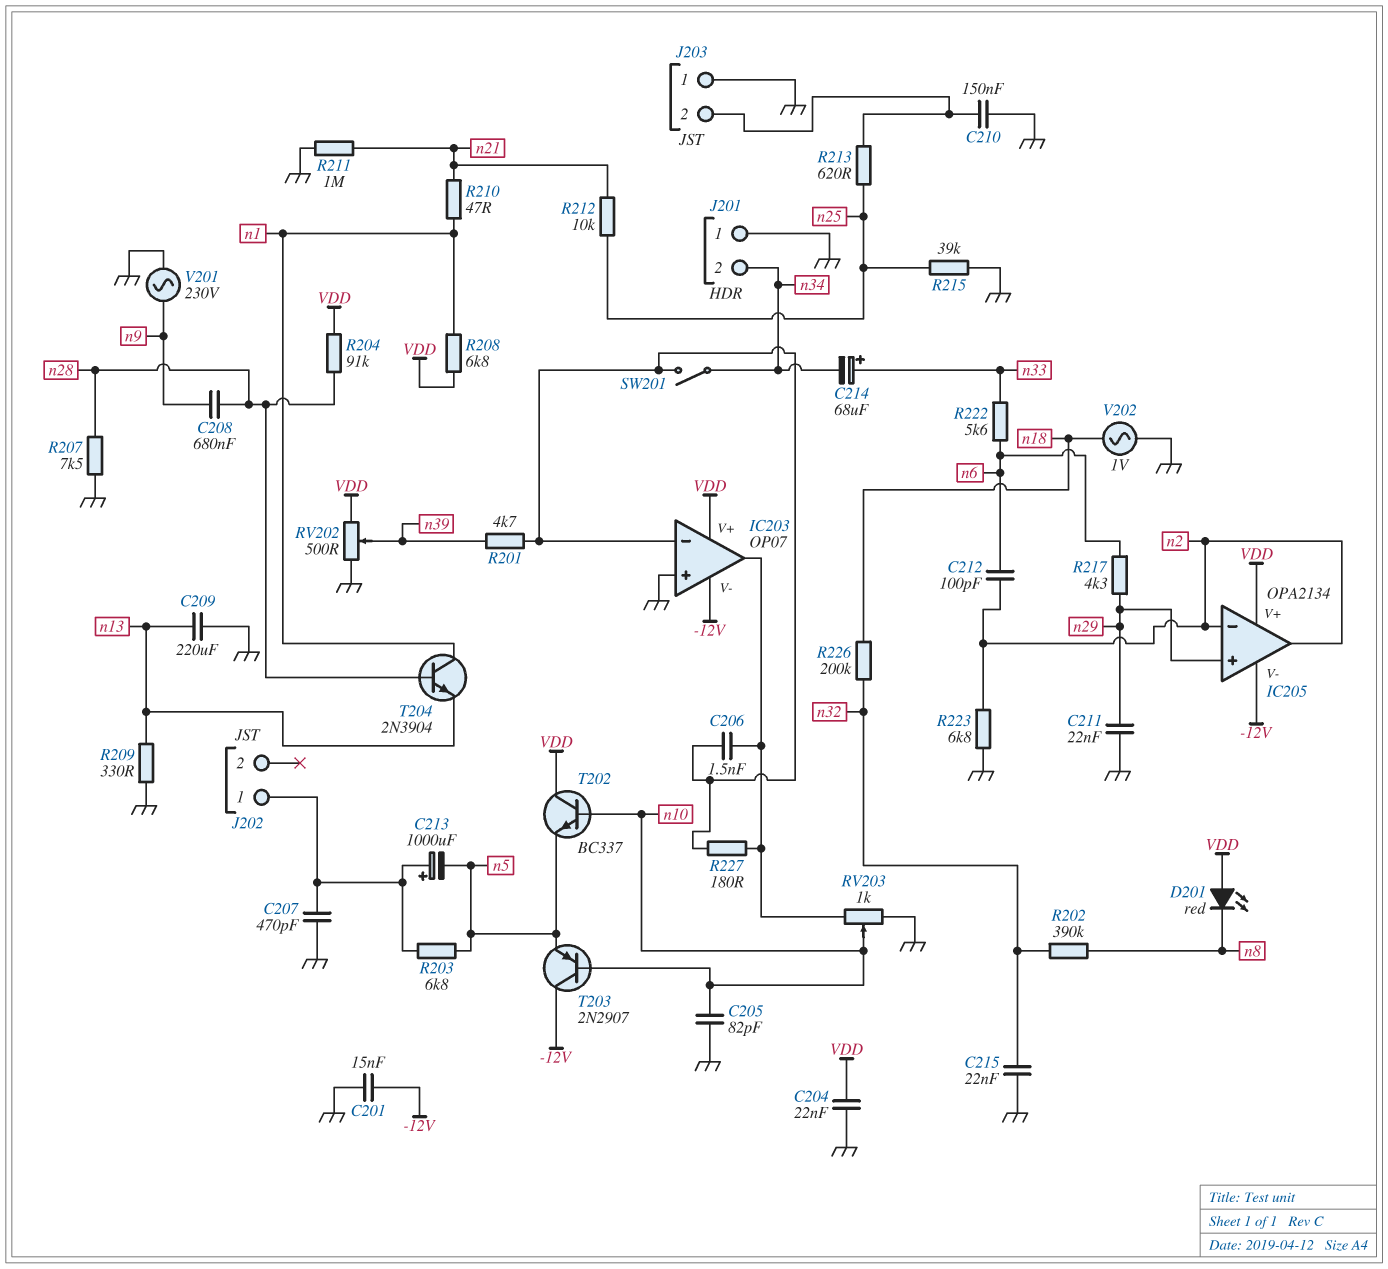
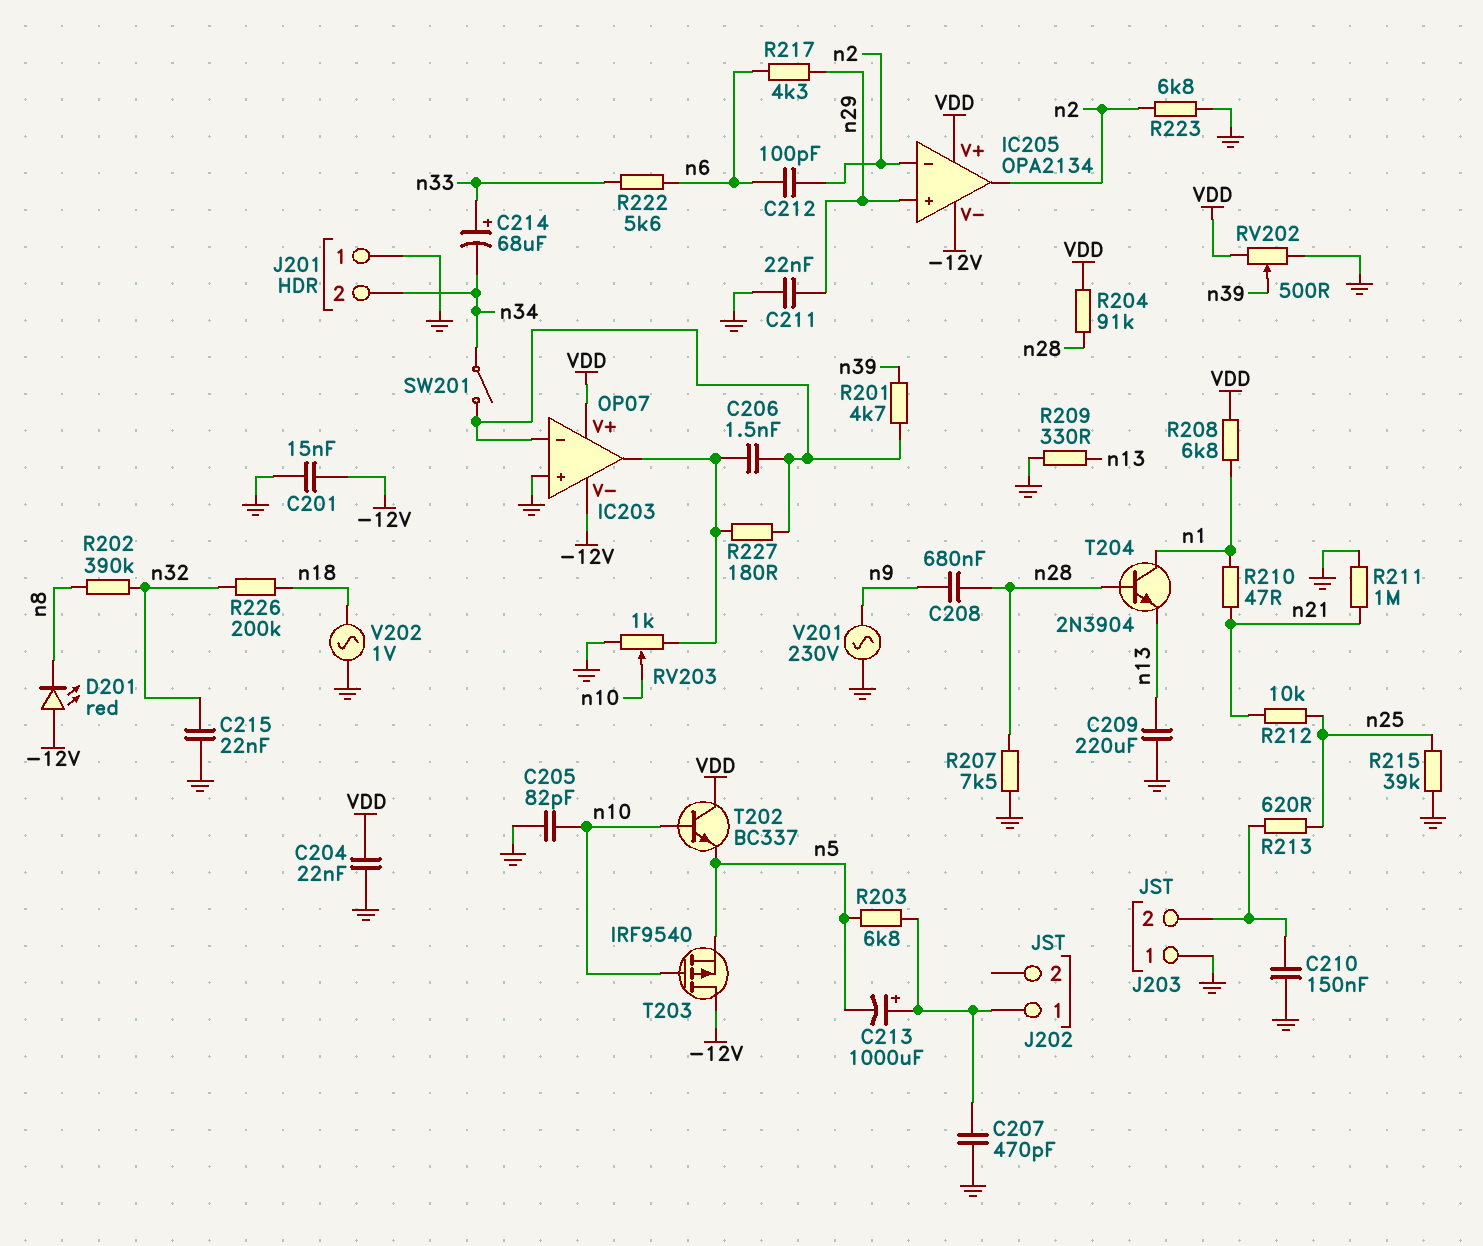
D201: LED red (A VDD, K n8) -> LED red (A -12V, K n8)
T203: PNP 2N2907 (B n10, C -12V, E n5) -> PMOS IRF9540 (G n10, D -12V, S n5)

